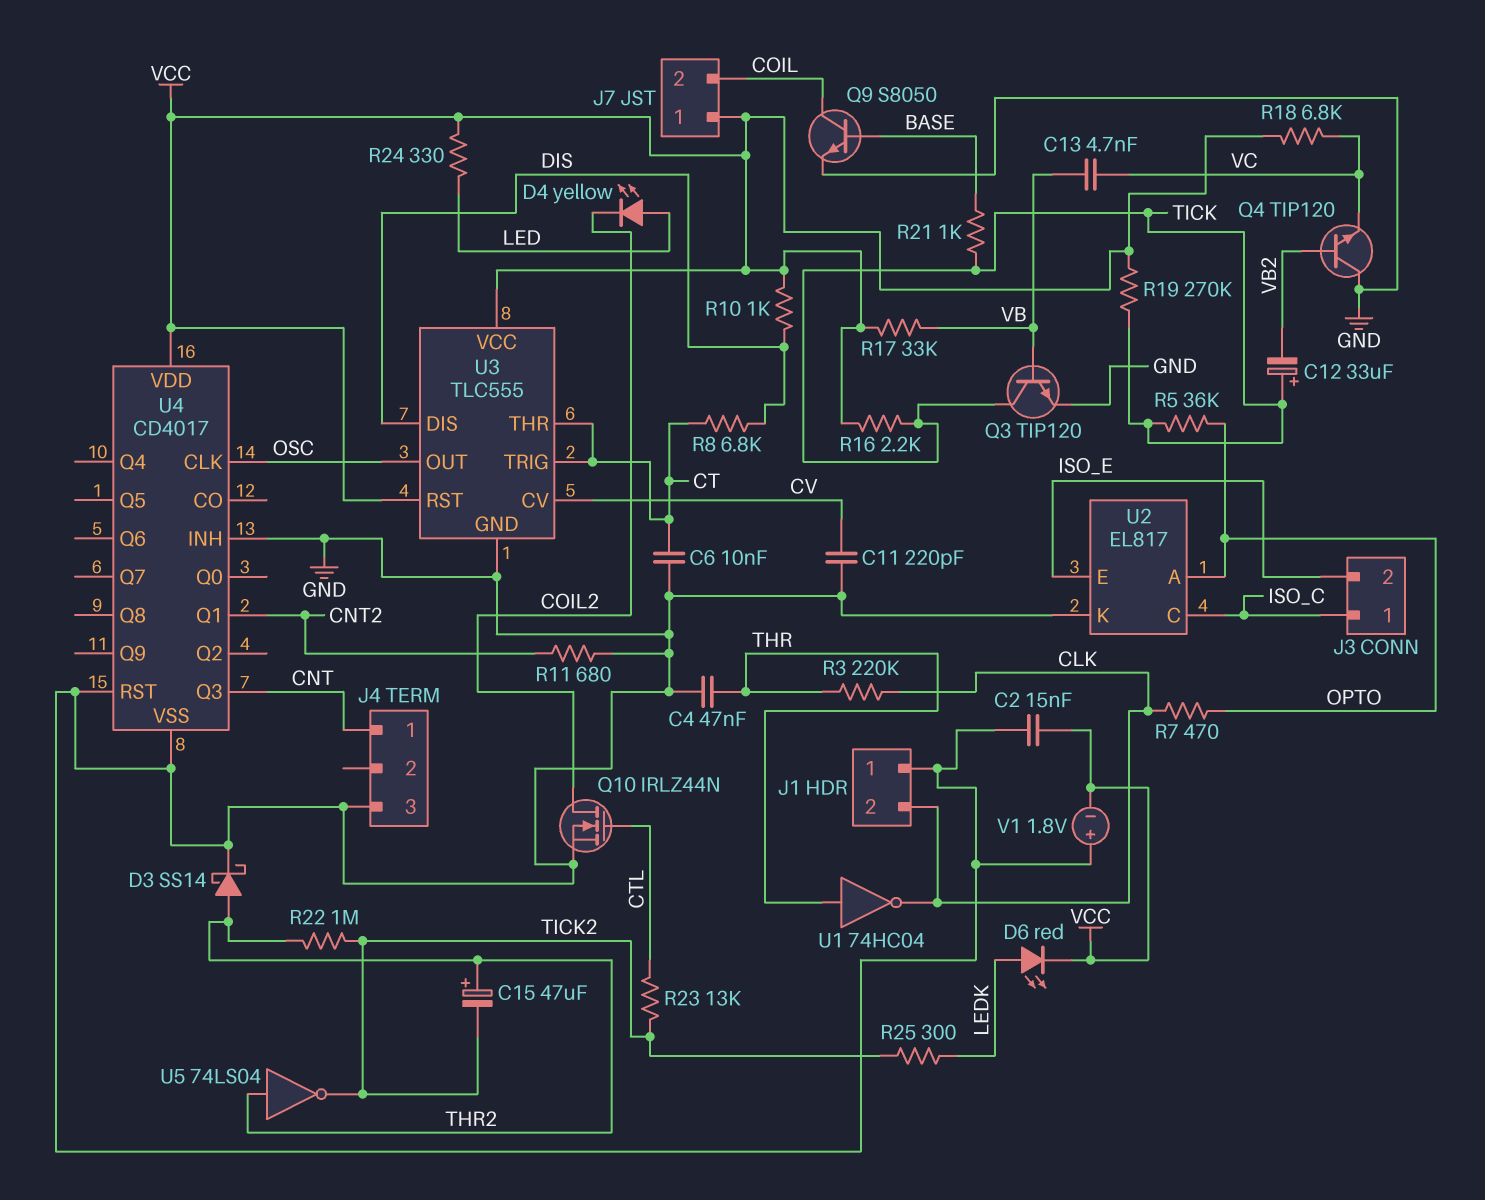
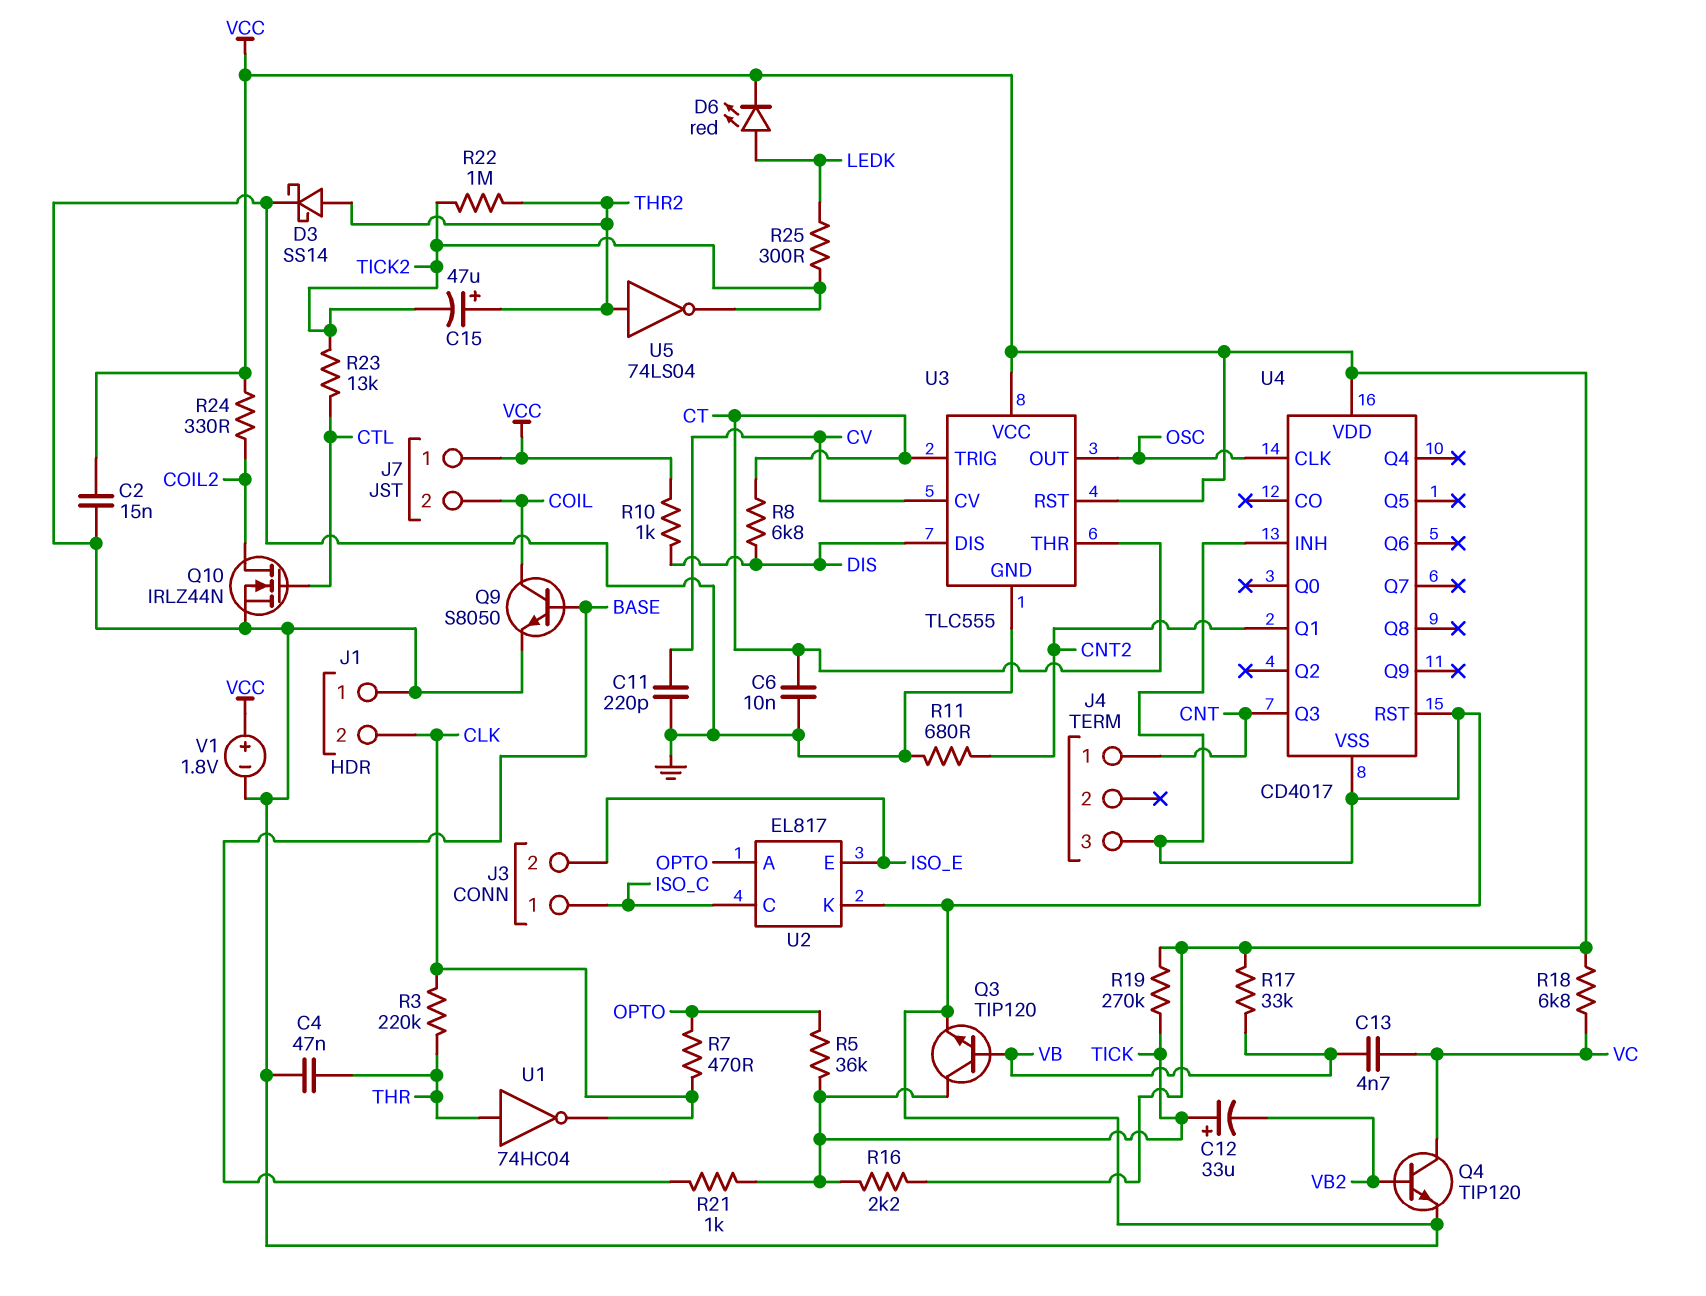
D4: LED yellow (A LED, K COIL2) -> none
Q4: NPN TIP120 (B VB2, C GND, E VC) -> NPN TIP120 (B VB2, C VC, E GND)
R24: 330 (LED, VCC) -> 330 (COIL2, VCC)
V1: 1.8V (plus GND, minus VCC) -> 1.8V (plus VCC, minus GND)

